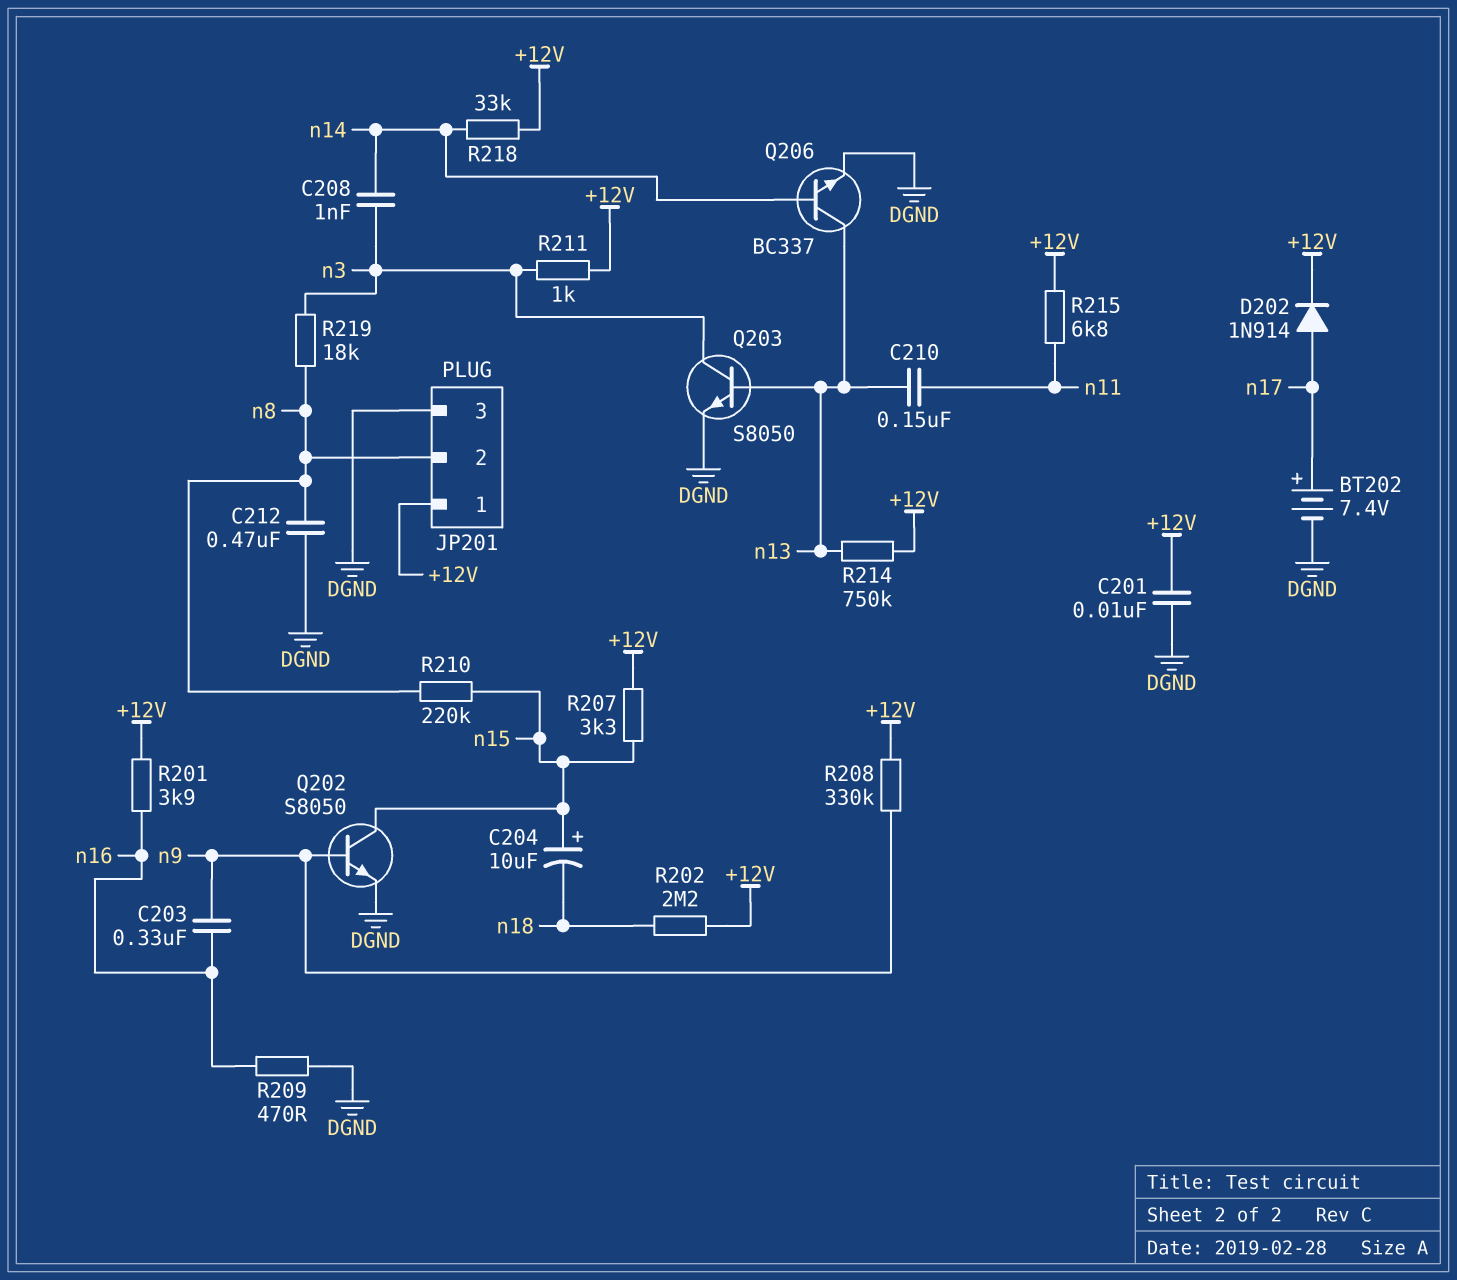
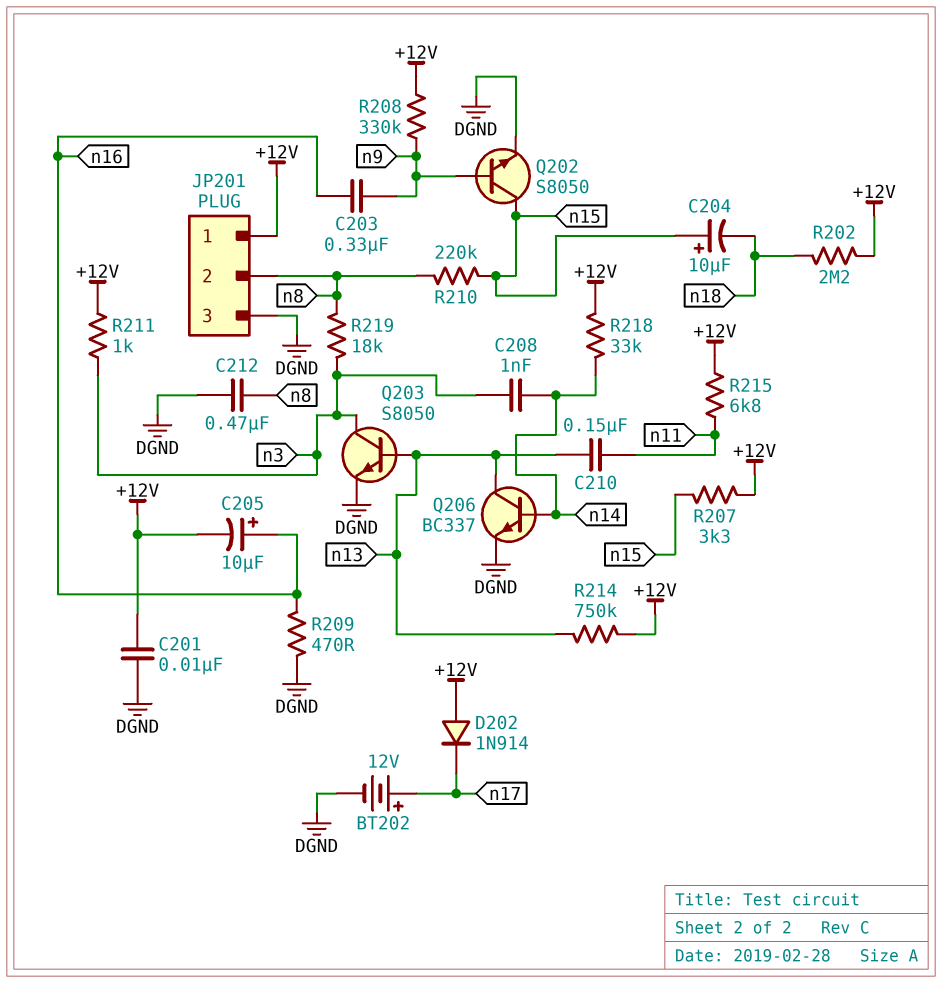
BT202: 7.4V (plus n17, minus DGND) -> 12V (plus n17, minus DGND)
C205: none -> 10uF (plus n16, minus +12V)
D202: diode 1N914 (A n17, K +12V) -> diode 1N914 (A +12V, K n17)
R201: 3.9k (+12V, n16) -> none

